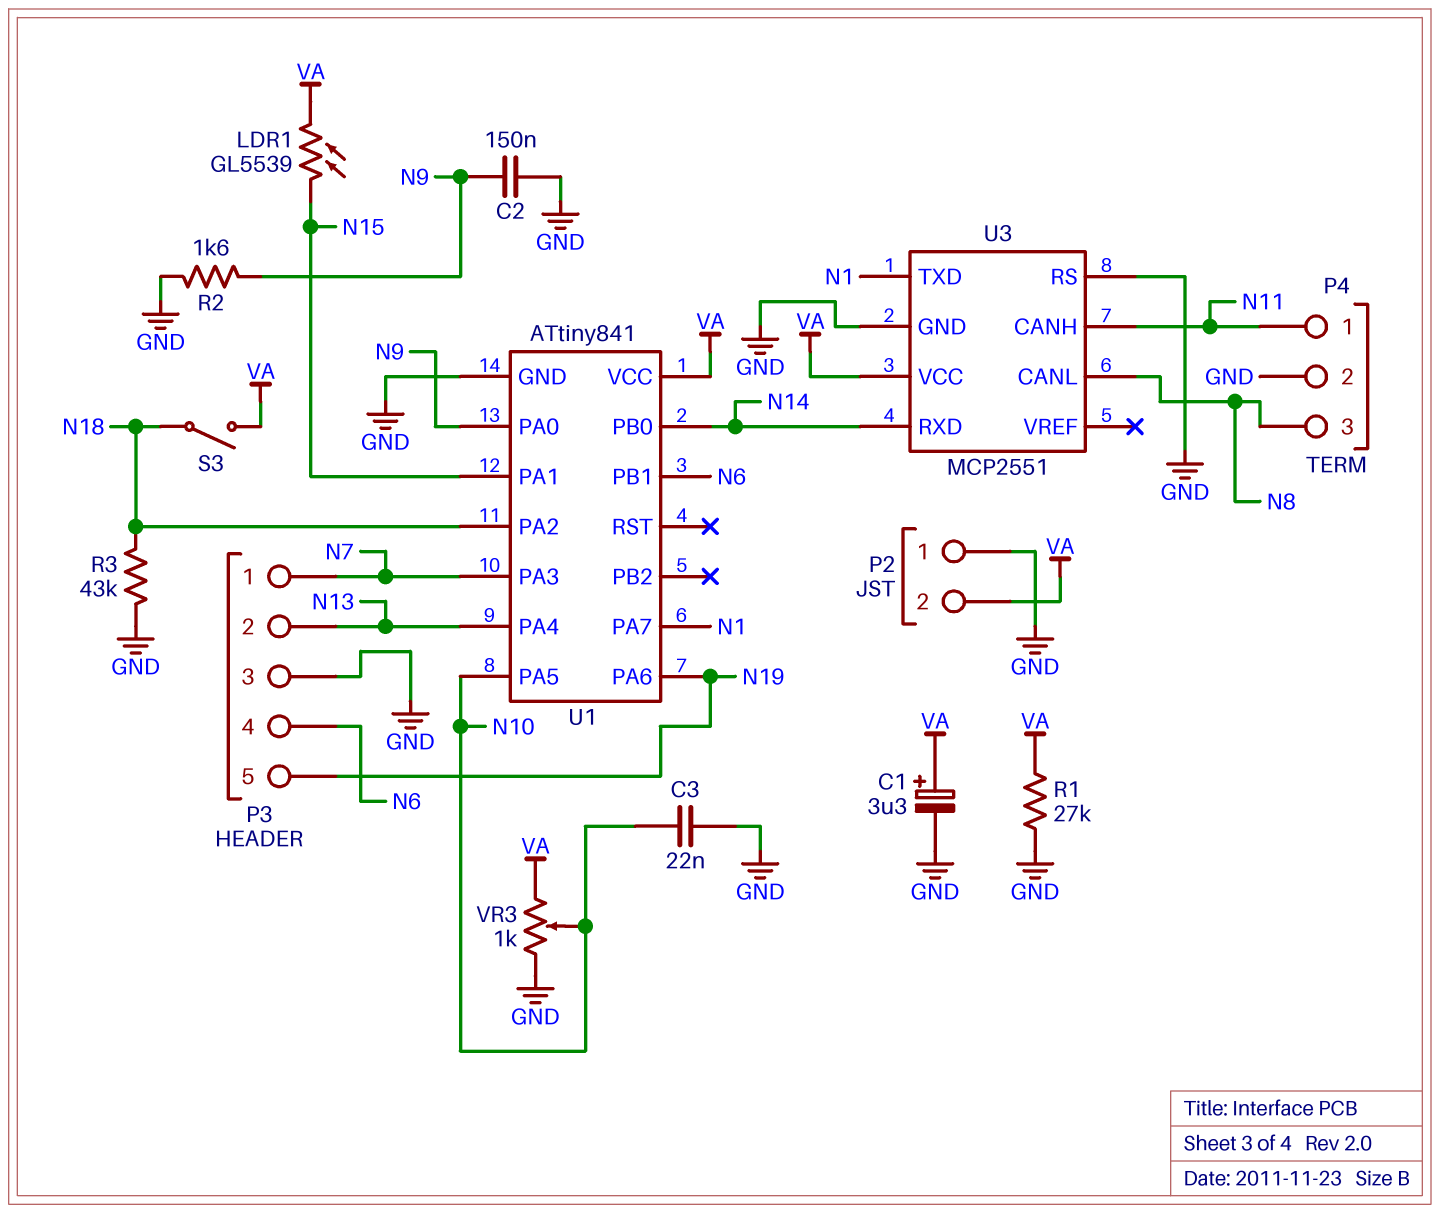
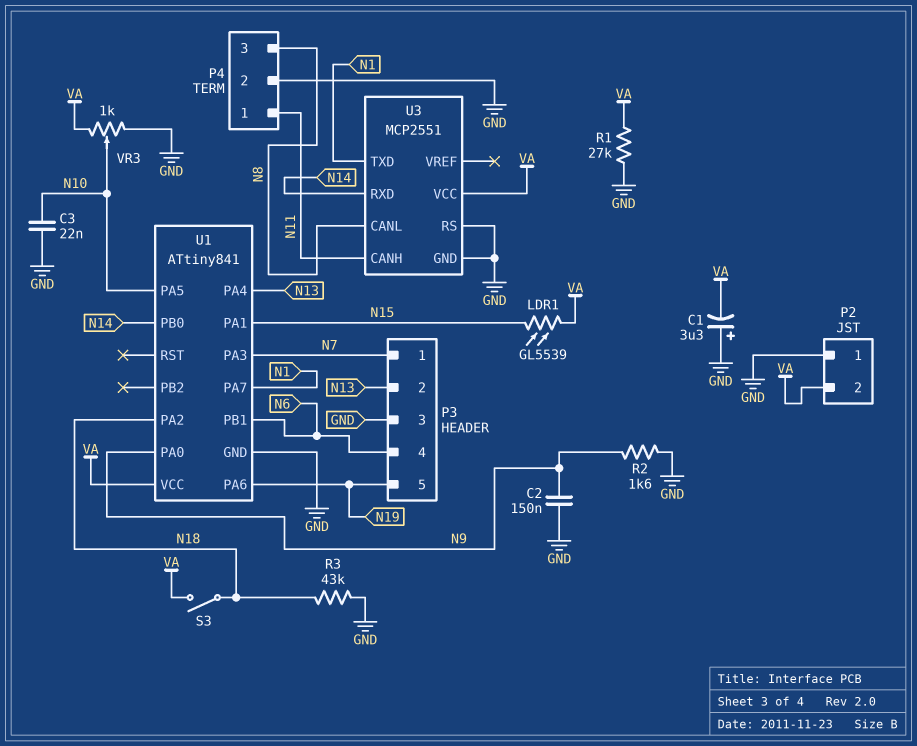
C1: 3.3uF (plus VA, minus GND) -> 3.3uF (plus GND, minus VA)

